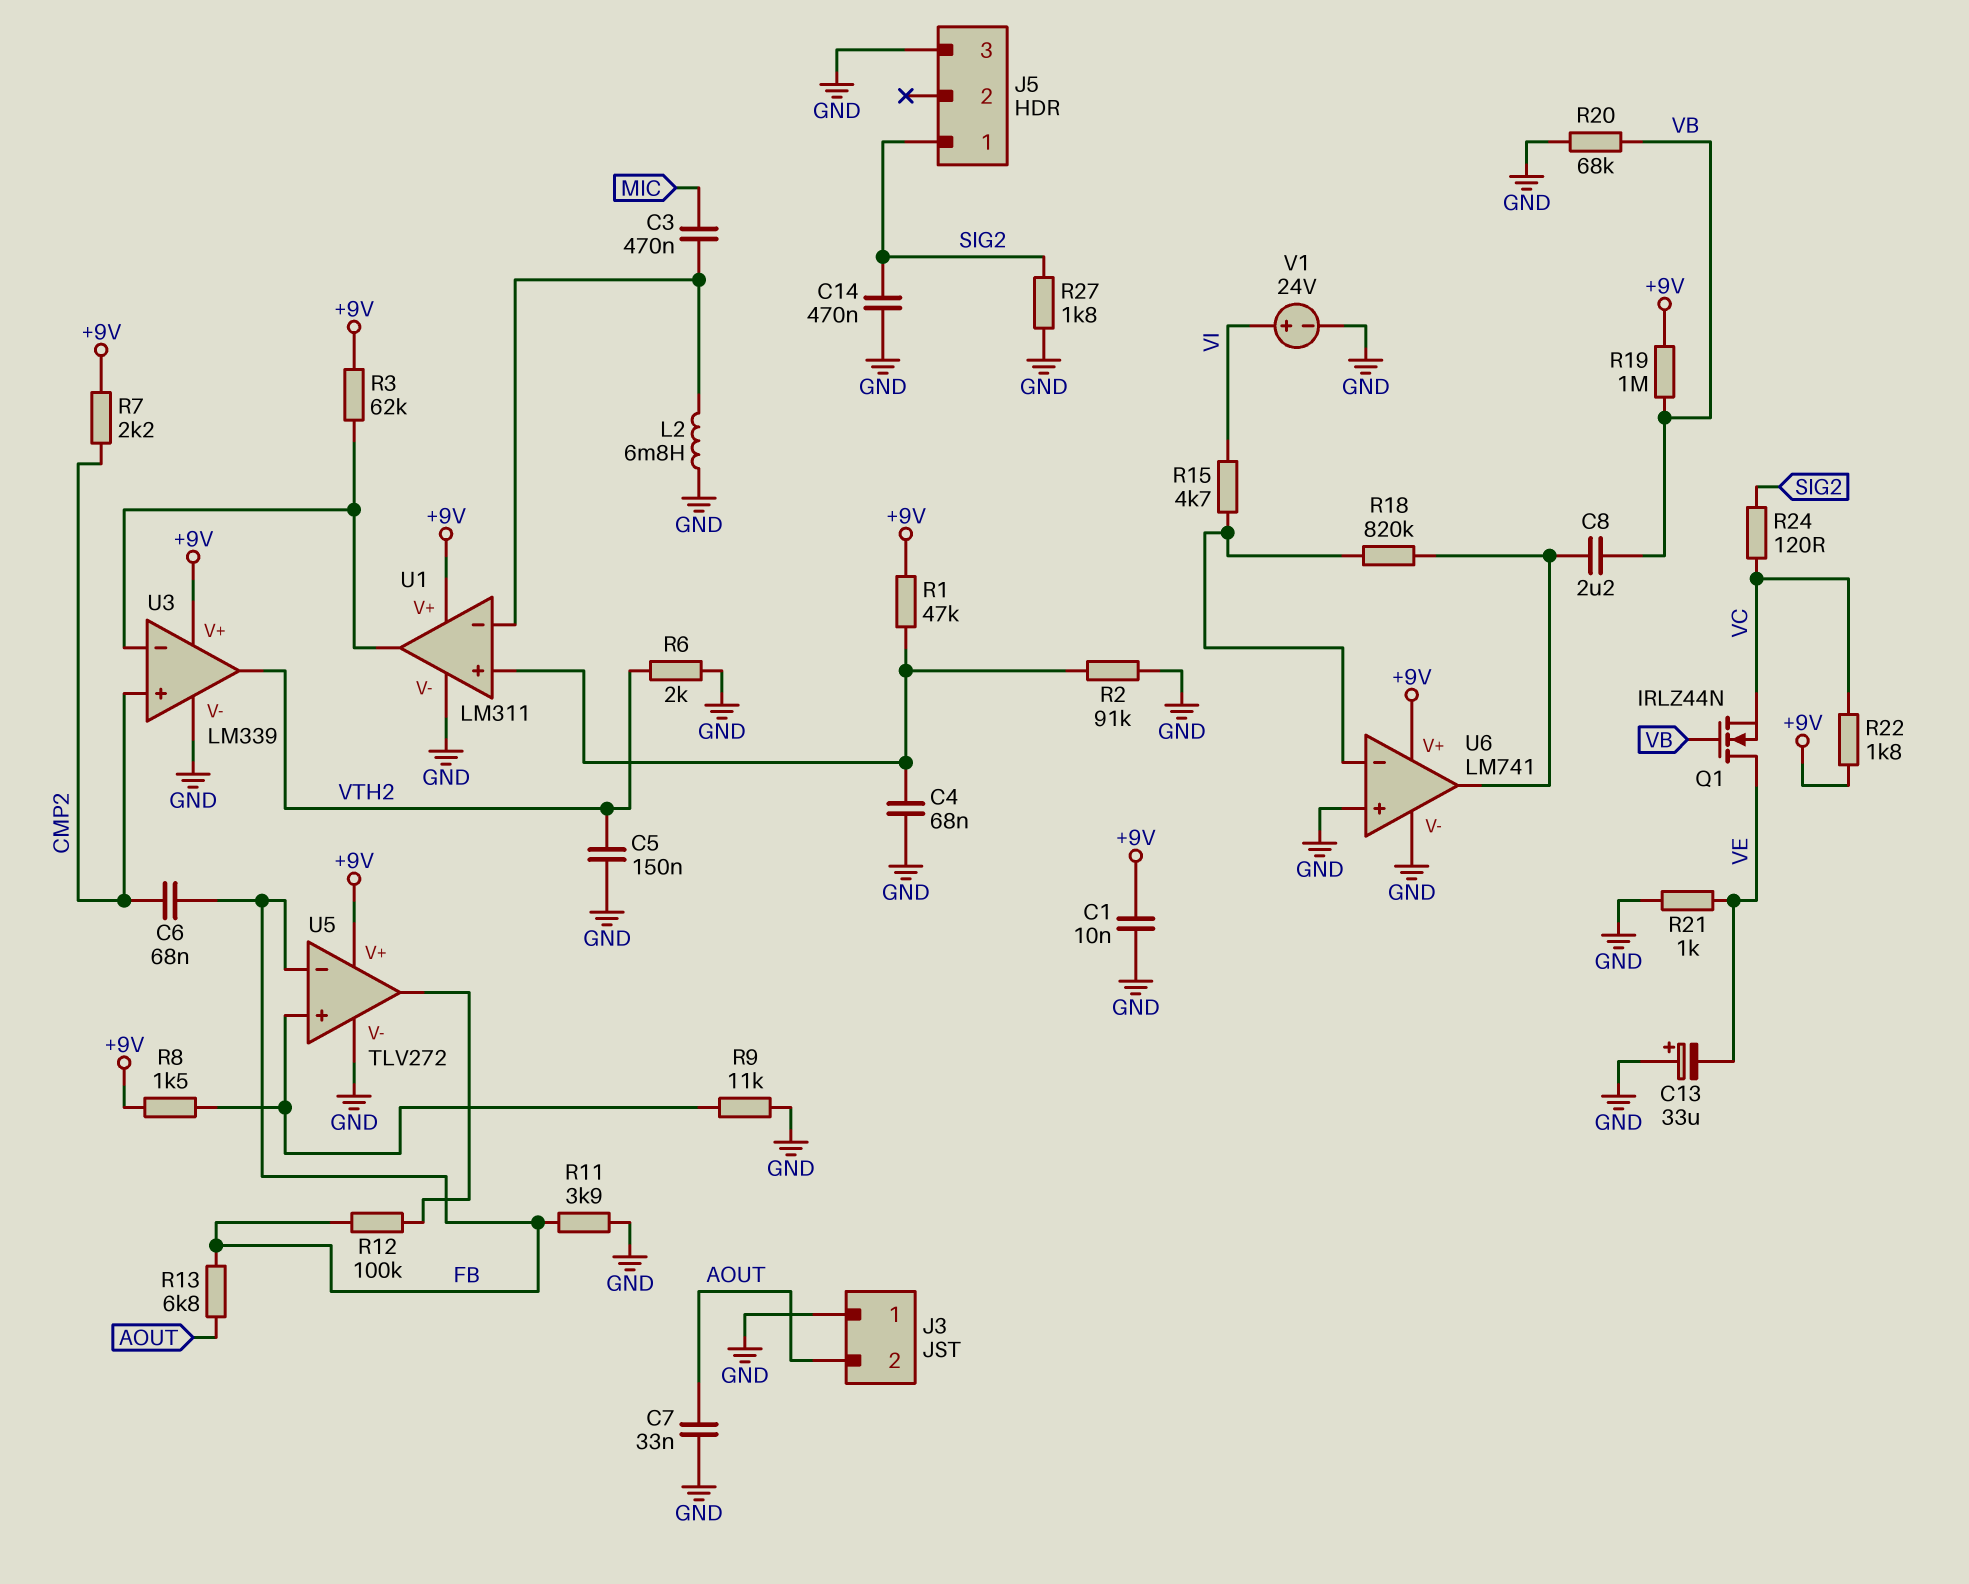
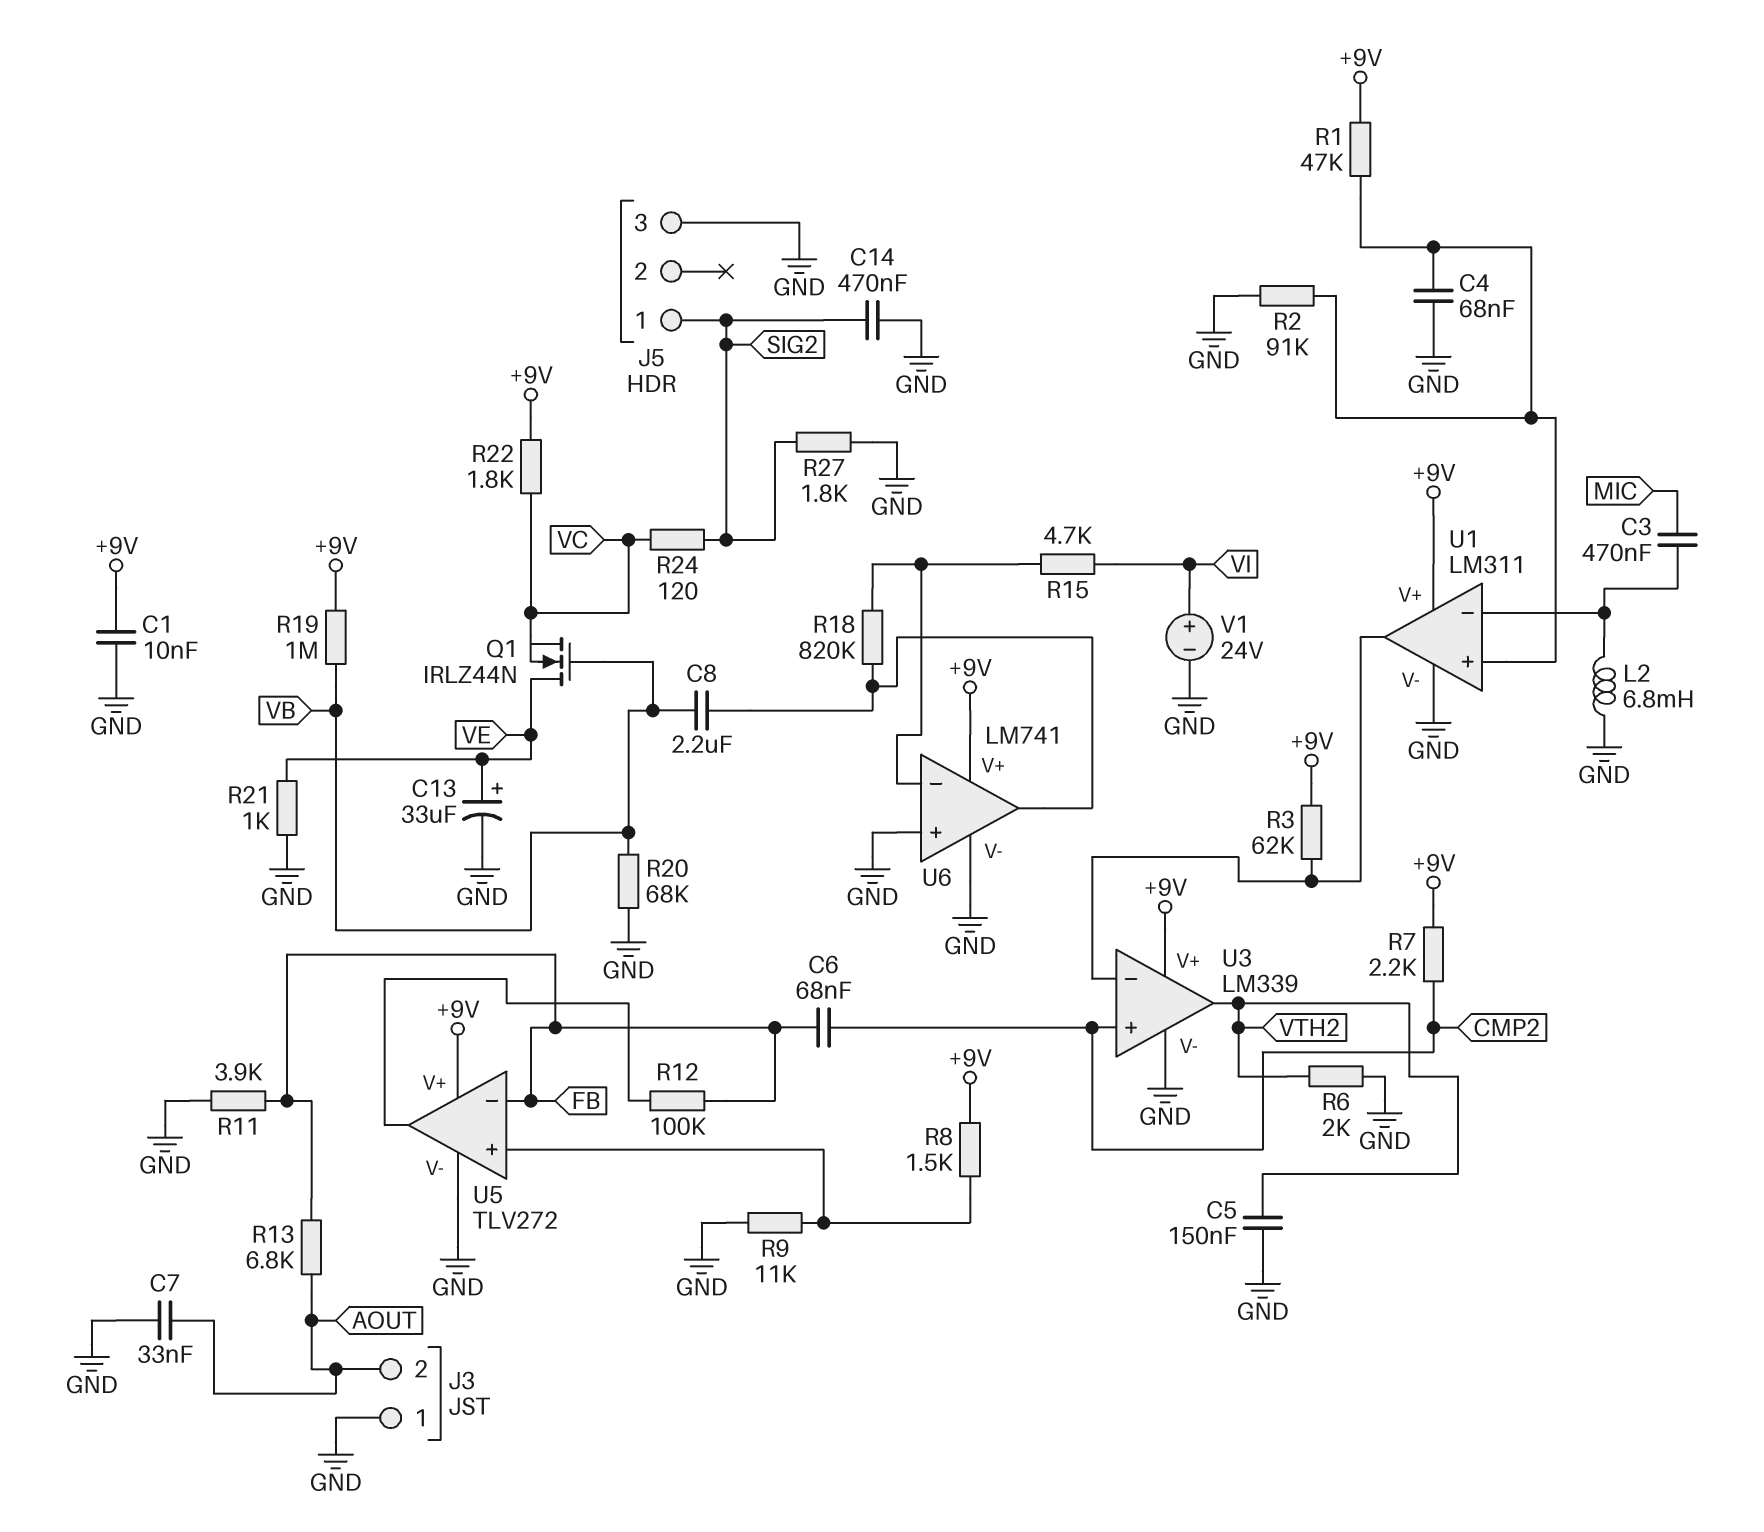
C13: 33uF (plus GND, minus VE) -> 33uF (plus VE, minus GND)

